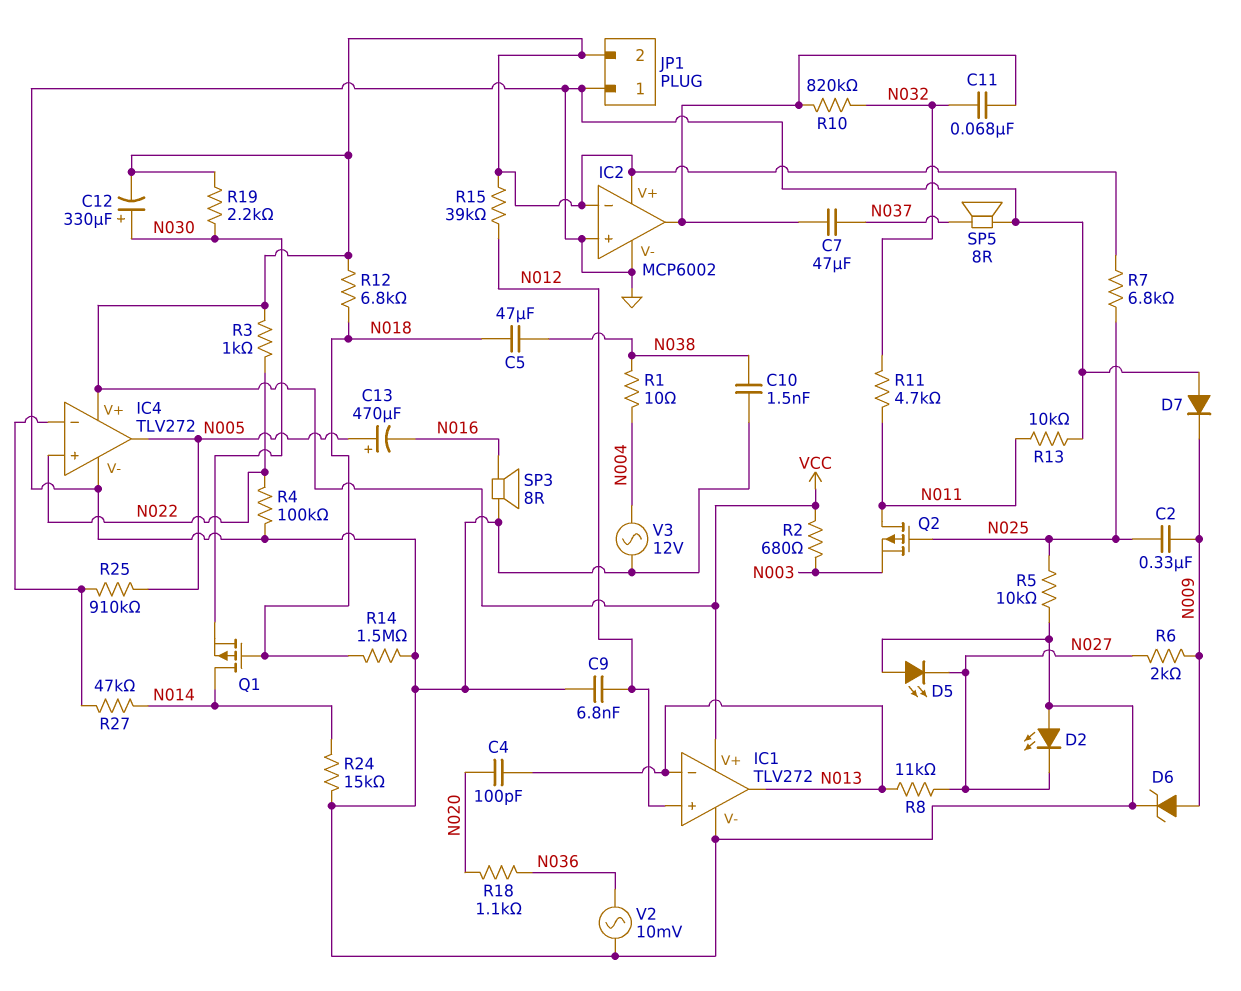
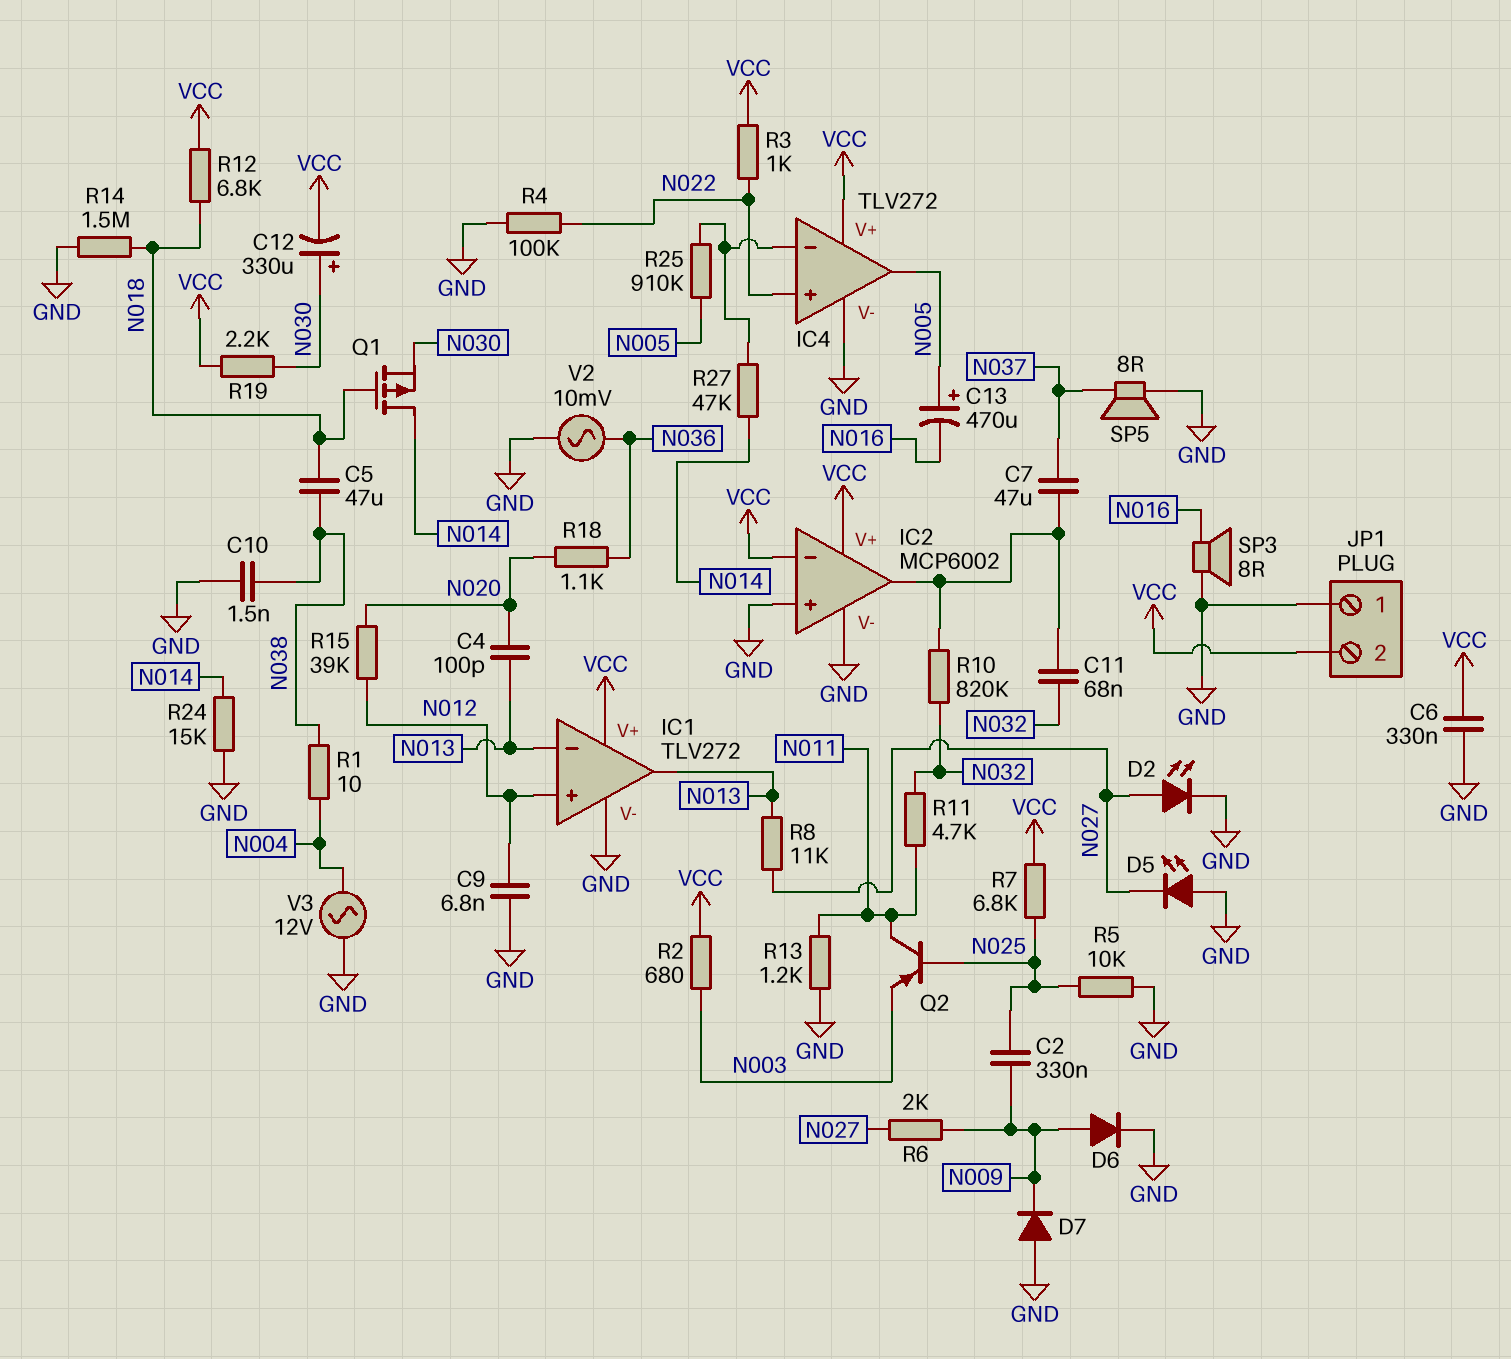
C6: none -> 330nF (GND, VCC)
D2: LED (A GND, K N027) -> LED (A N027, K GND)
D6: zener (A N009, K GND) -> diode (A N009, K GND)
Q2: PMOS (G N025, D N011, S N003) -> PNP (B N025, C N011, E N003)
R13: 10k (GND, N011) -> 1.2k (GND, N011)
R15: 39k (N012, VCC) -> 39k (N012, N020)

